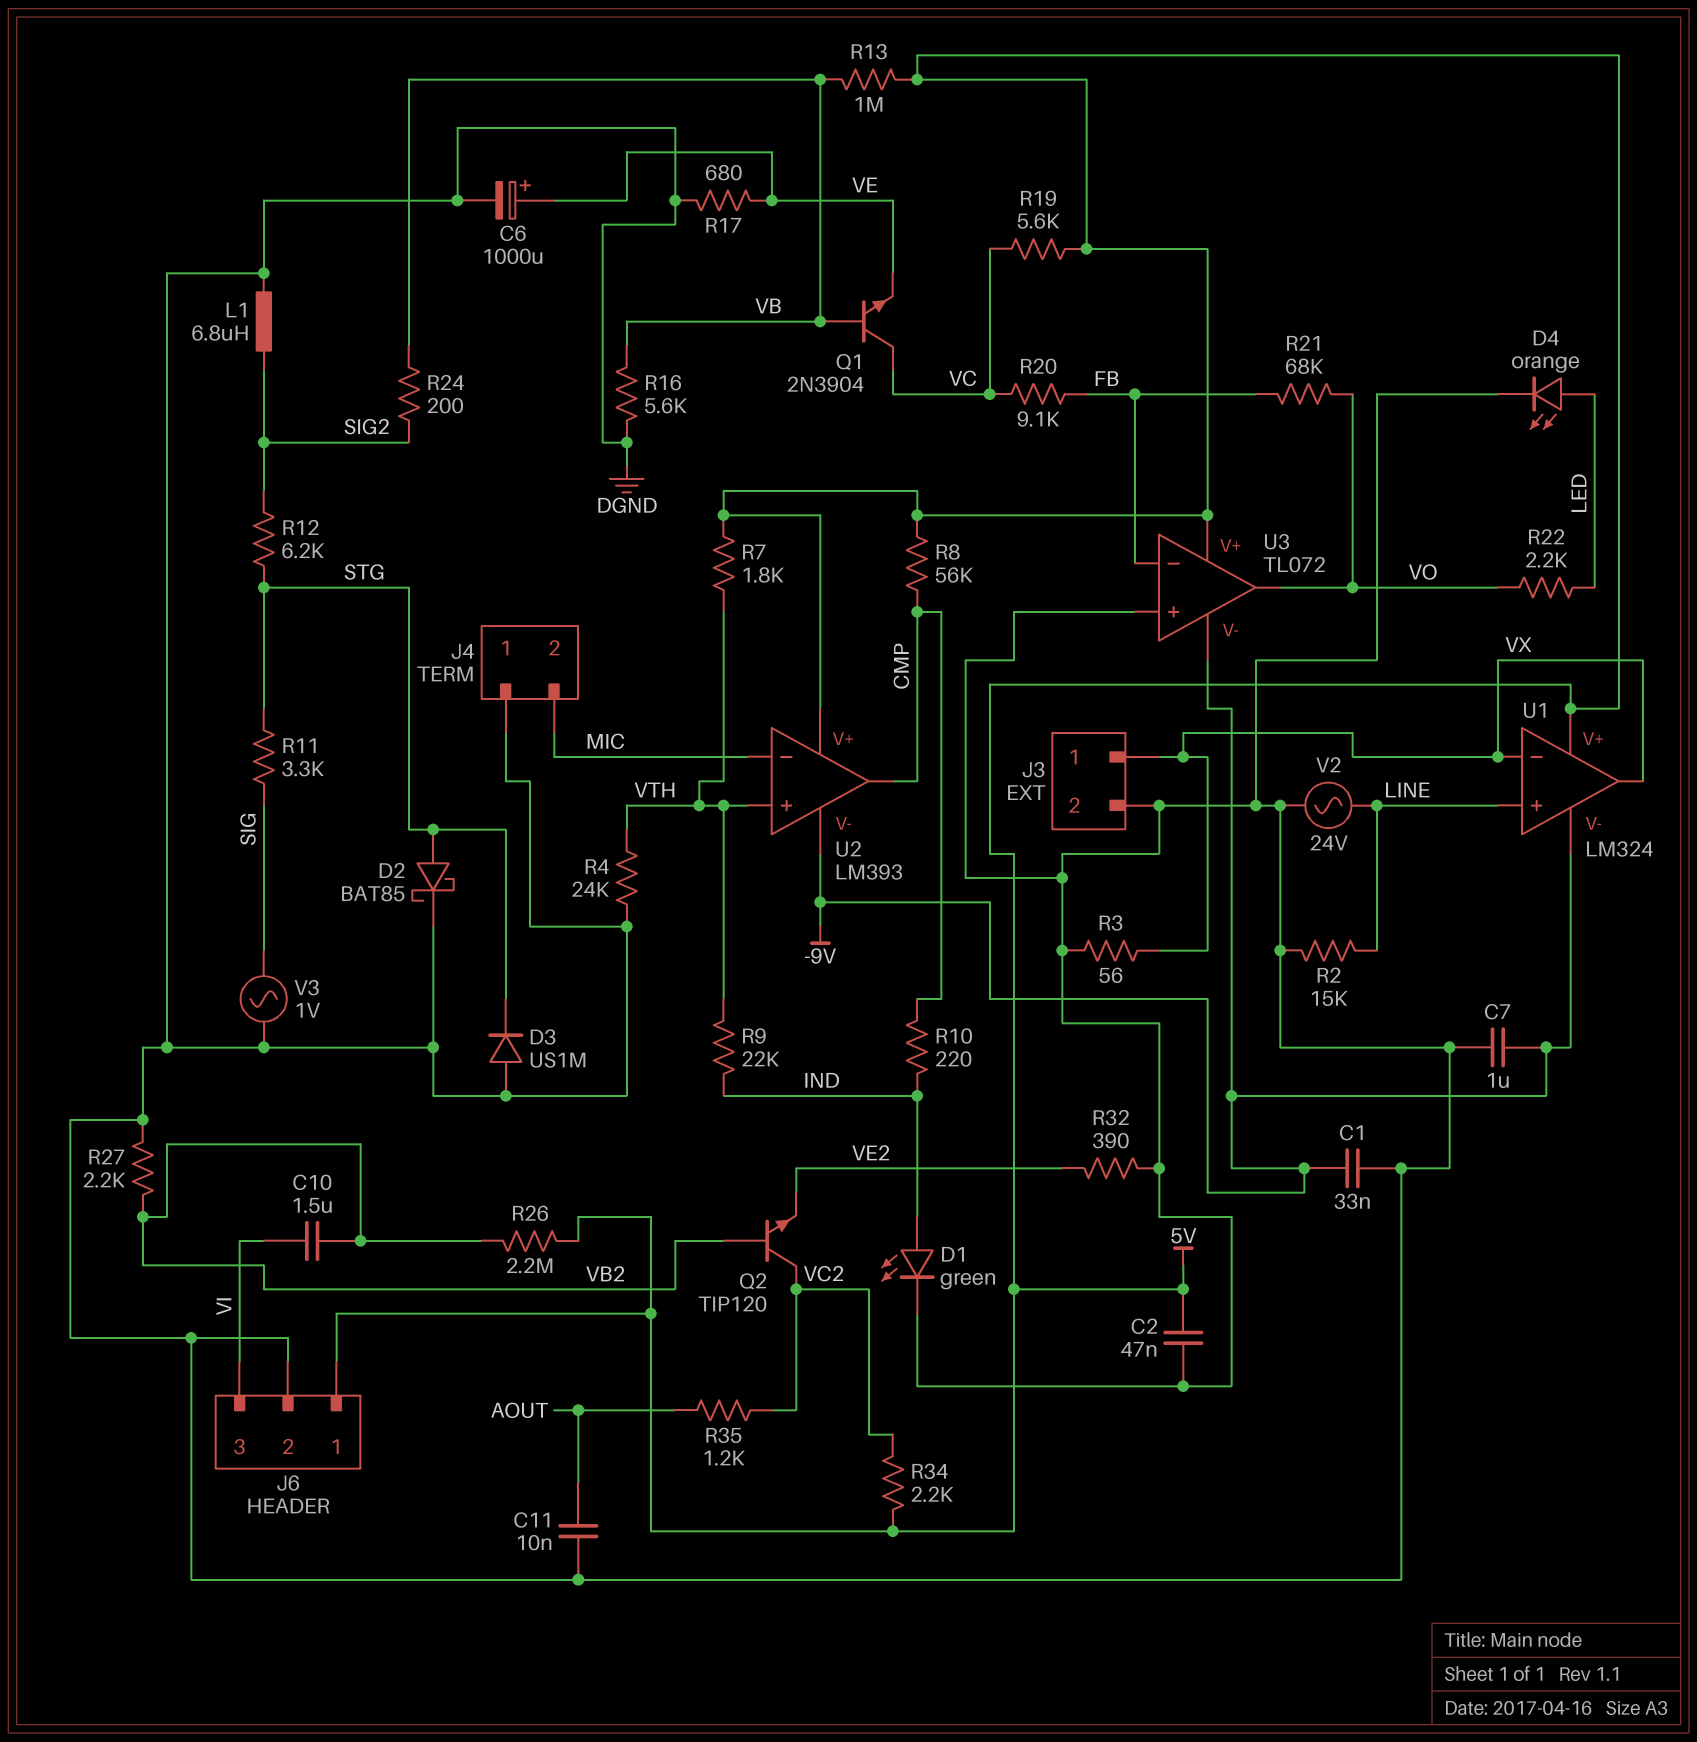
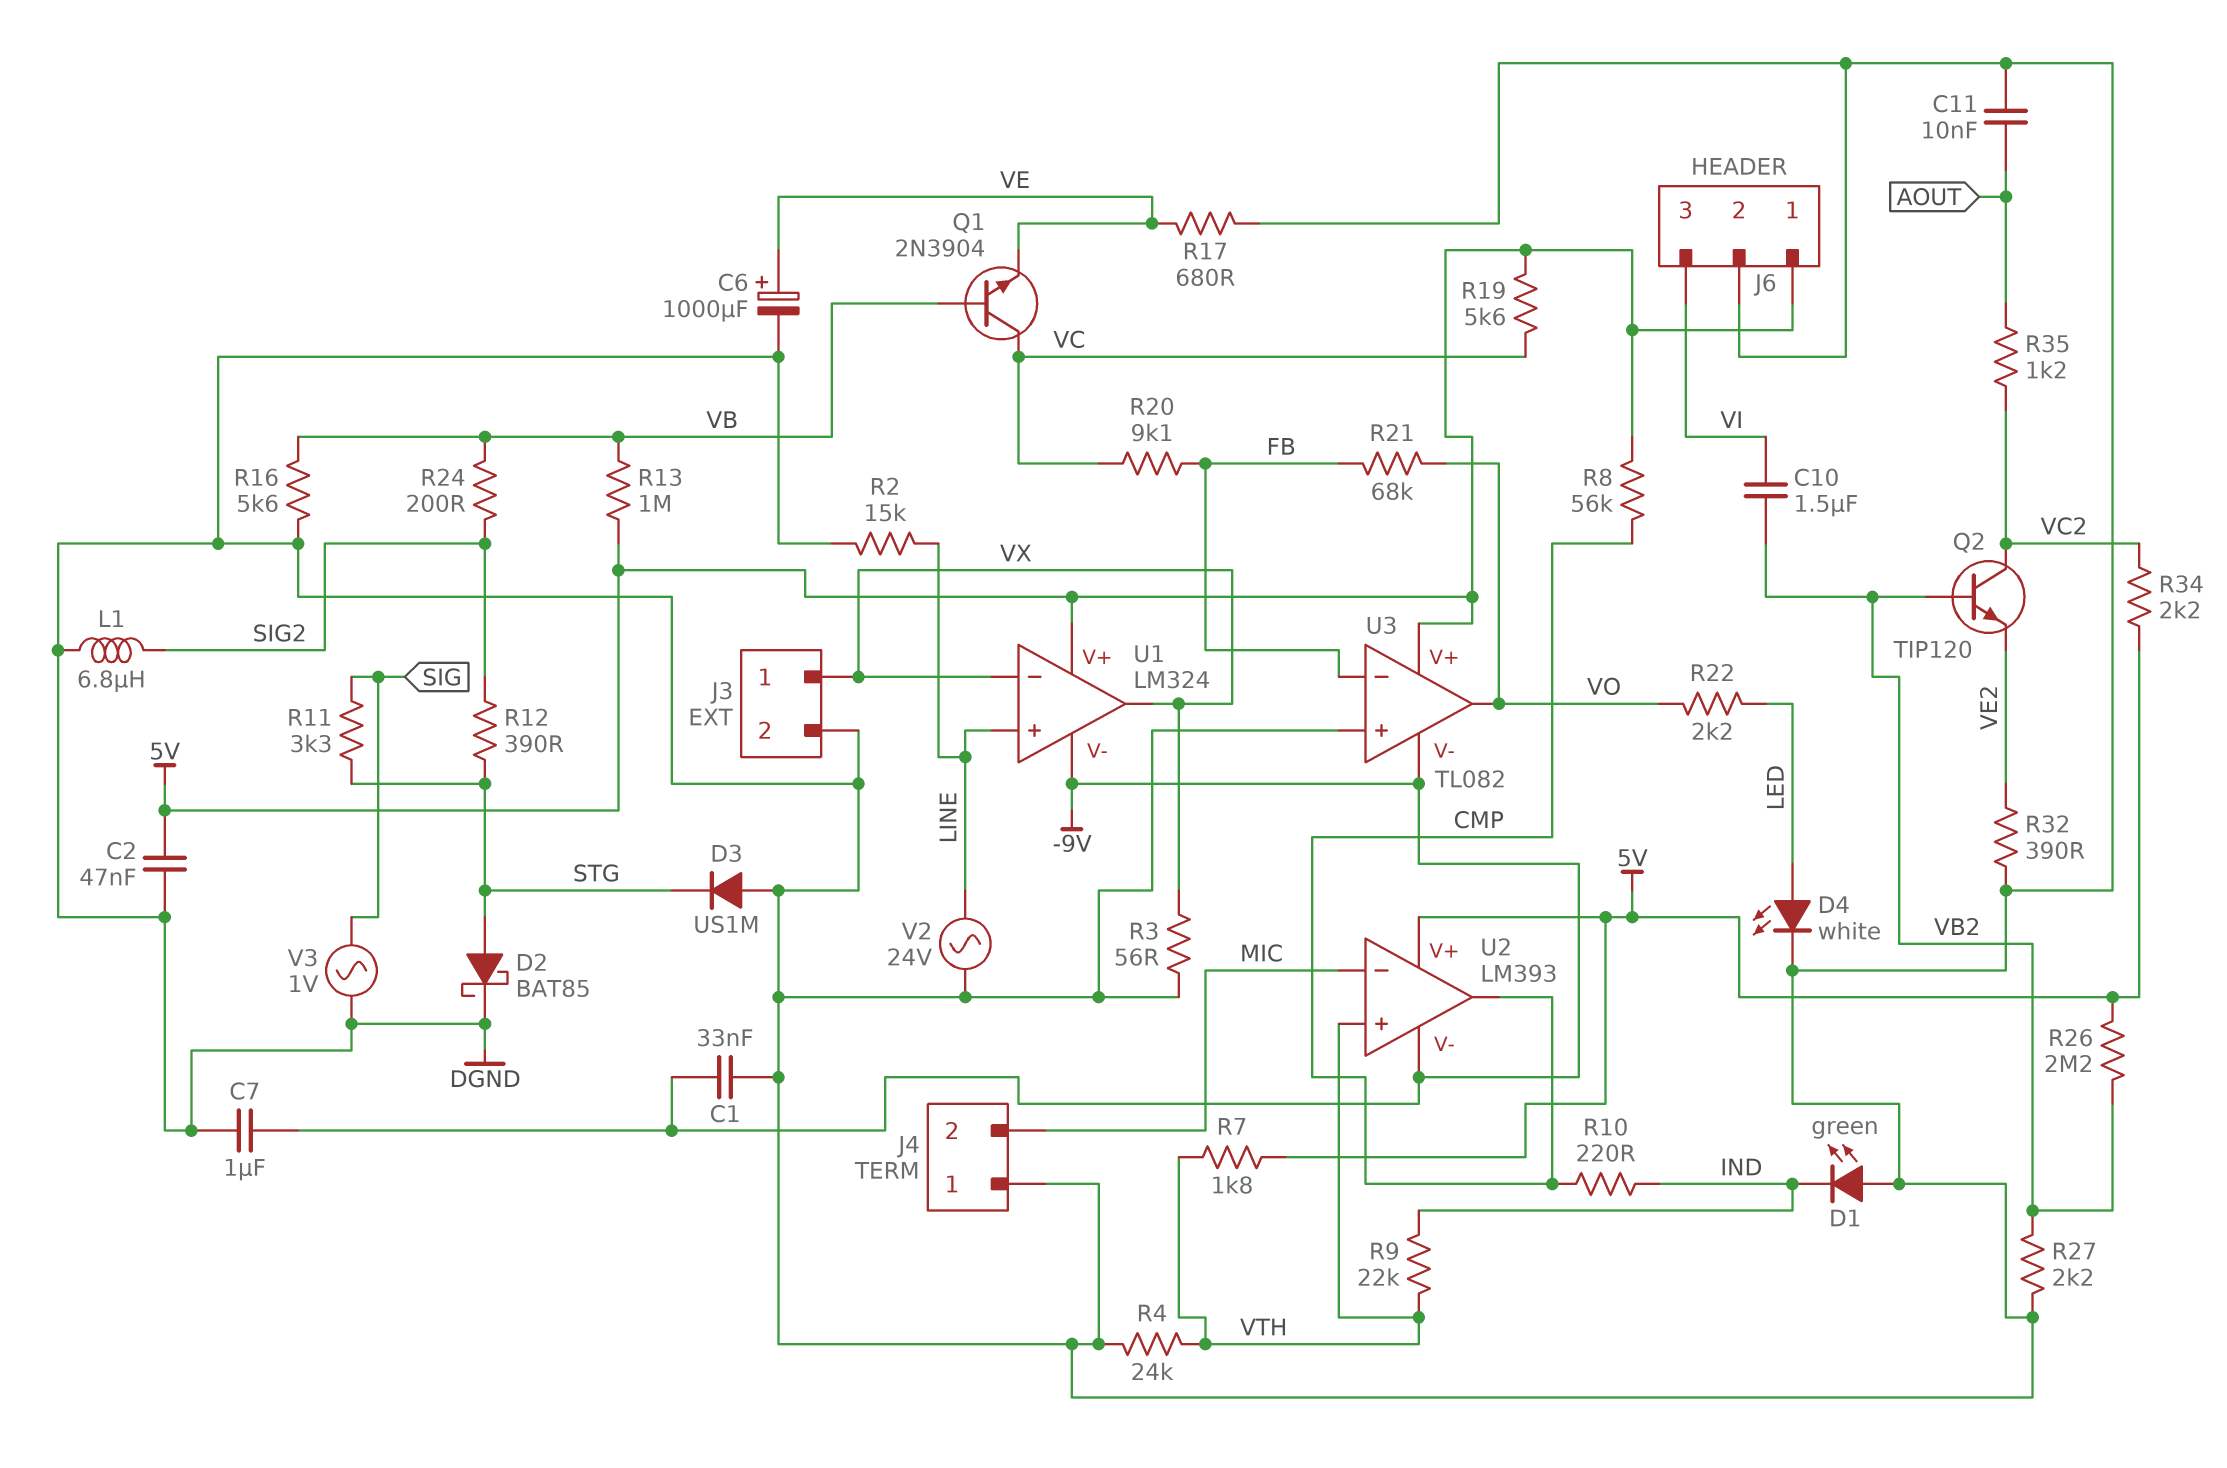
D1: LED green (A IND, K DGND) -> LED green (A DGND, K IND)
D4: LED orange (A LED, K DGND) -> LED white (A LED, K DGND)
R12: 6.2k (SIG2, STG) -> 390 (SIG2, STG)
U3: TL072 -> TL082

